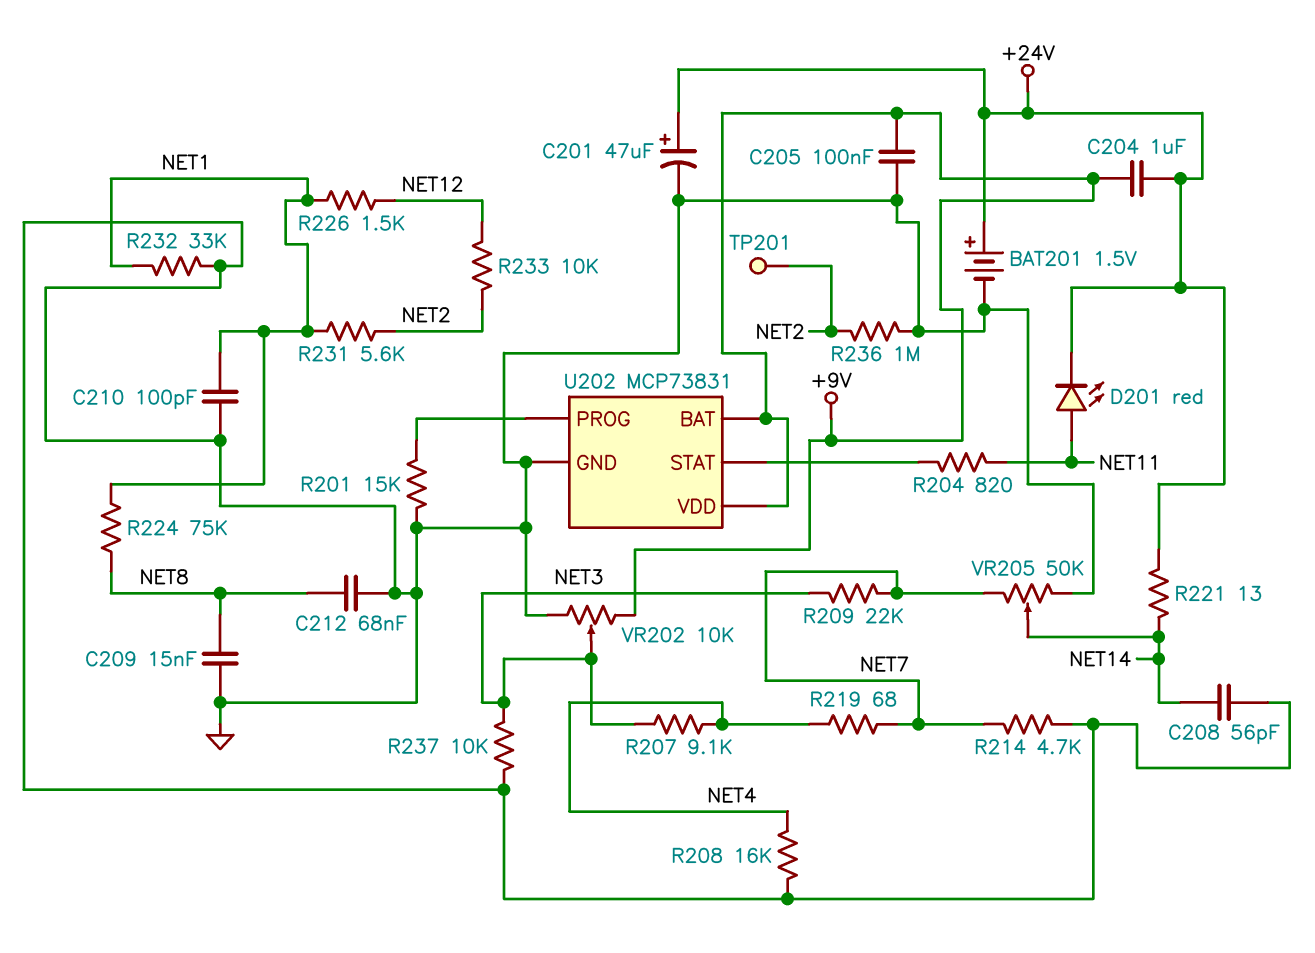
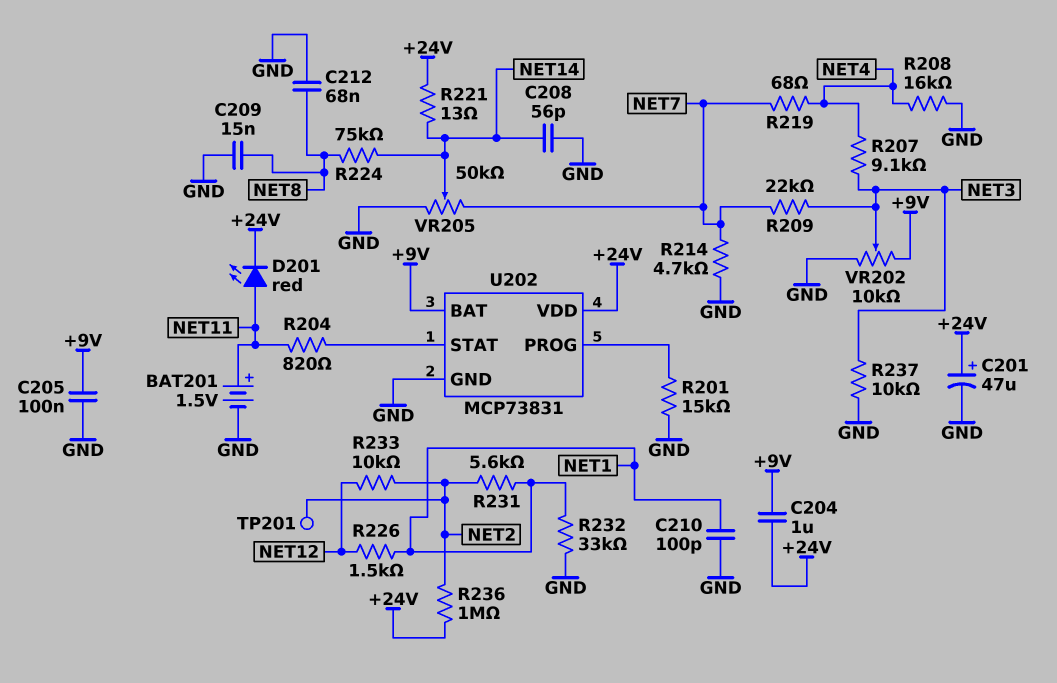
BAT201: 1.5V (plus +24V, minus GND) -> 1.5V (plus NET11, minus GND)
R224: 75k (NET1, NET8) -> 75k (NET8, NET14)
R236: 1M (GND, NET2) -> 1M (+24V, NET2)
U202 pin VDD: +9V -> +24V

